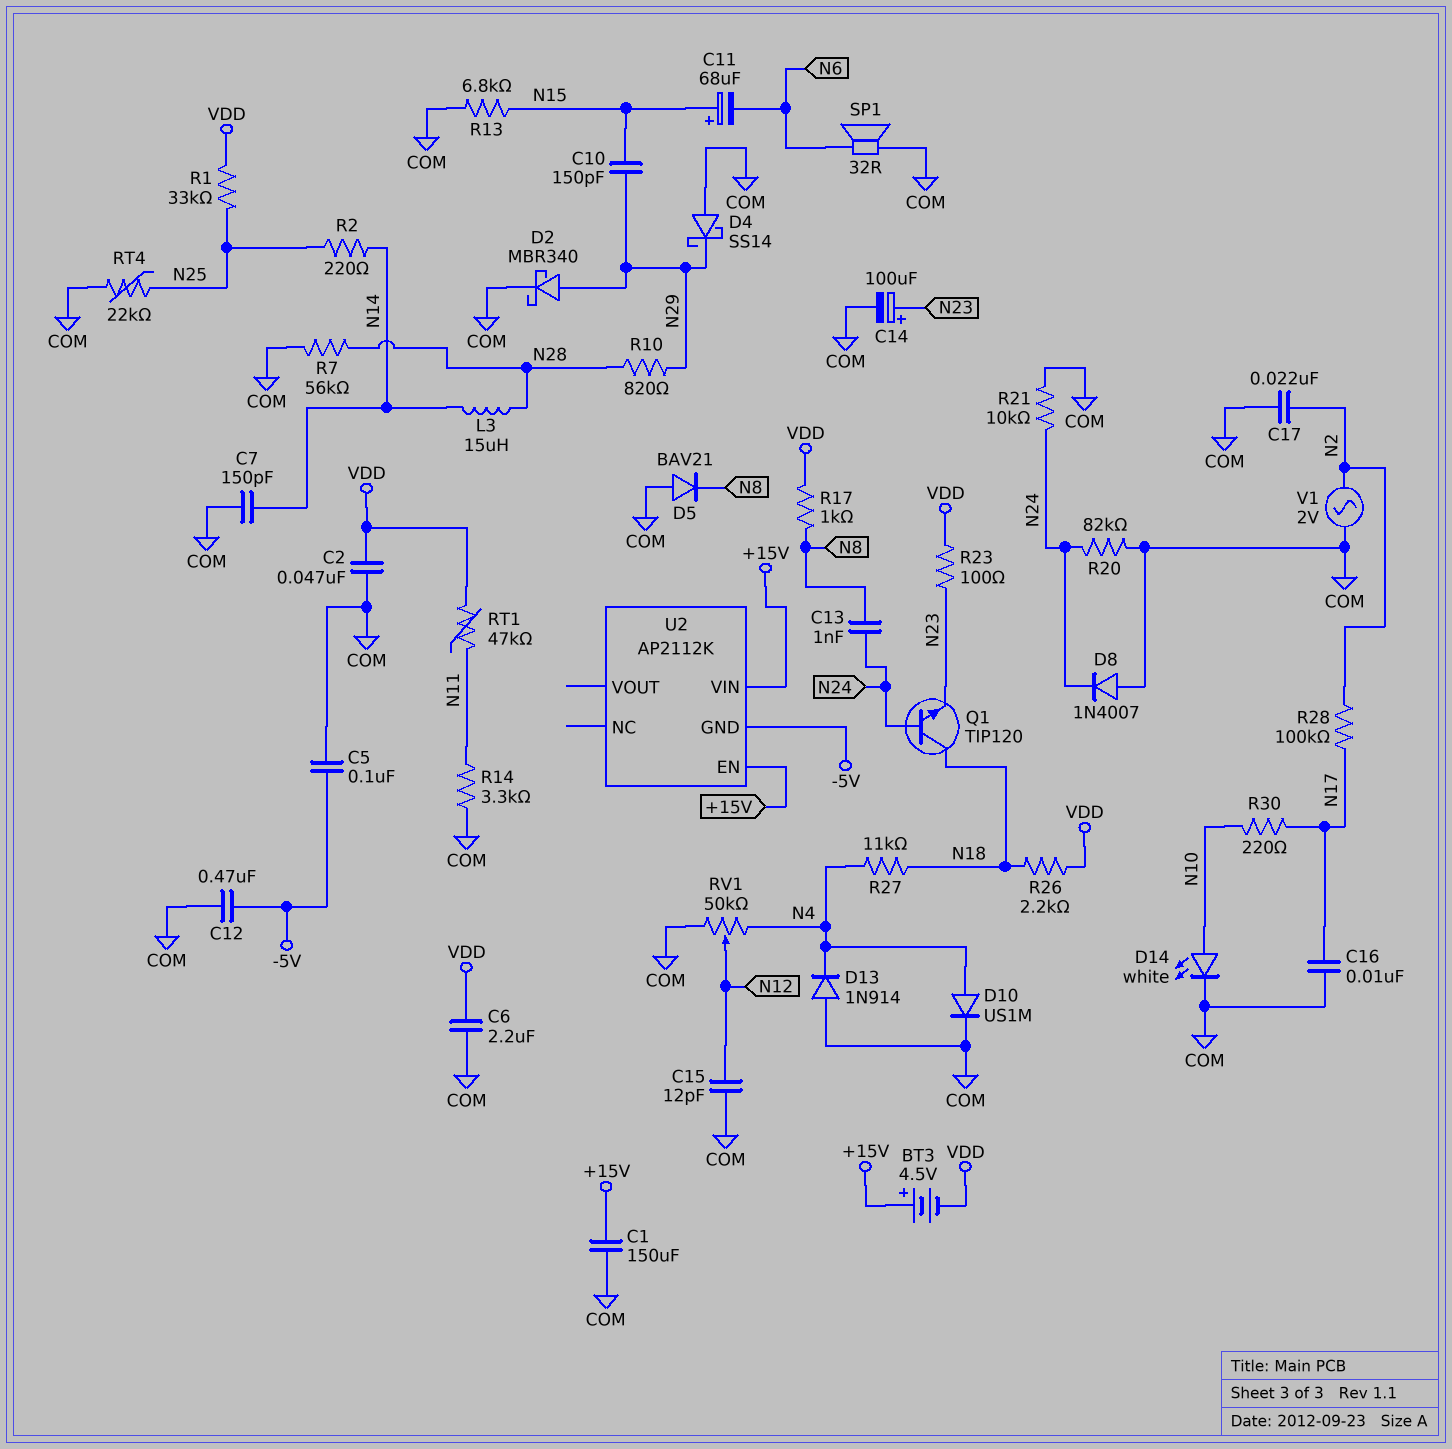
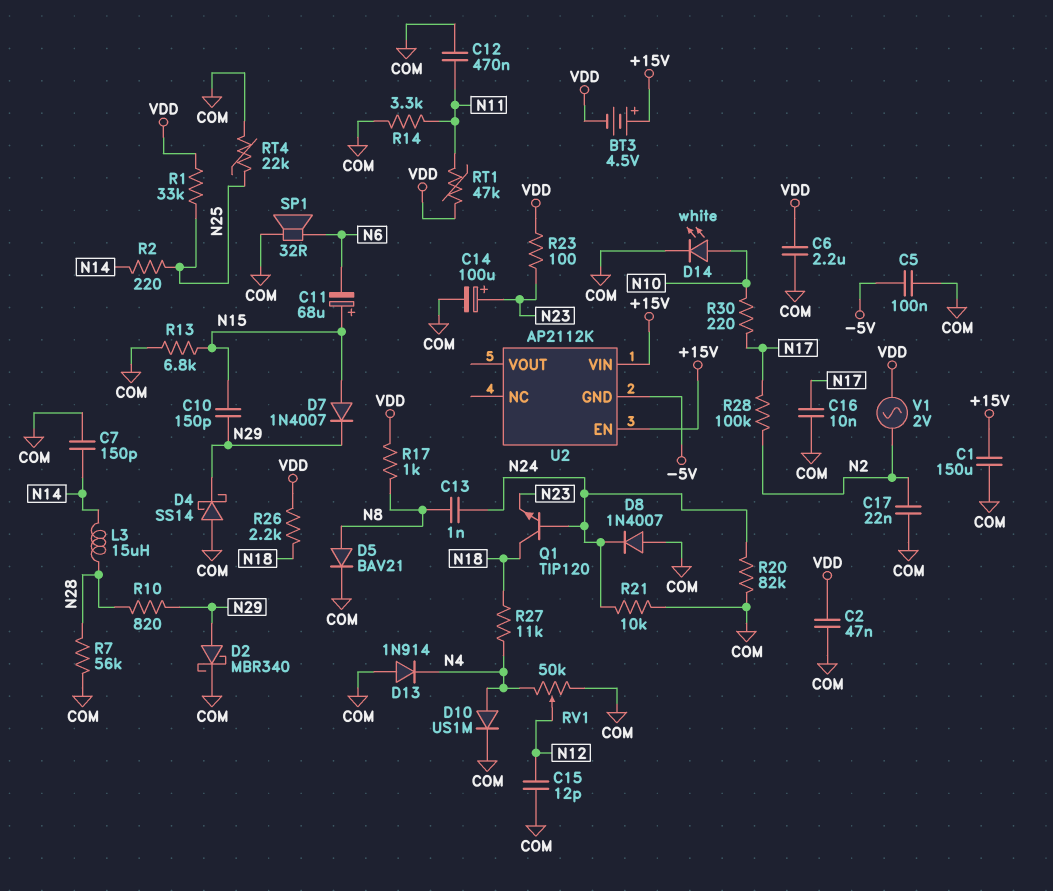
C12: 470nF (-5V, COM) -> 470nF (COM, N11)
D5: diode BAV21 (A COM, K N8) -> diode BAV21 (A N8, K COM)
D7: none -> diode 1N4007 (A N15, K N29)
V1: AC 2V (COM, N2) -> AC 2V (N2, VDD)

